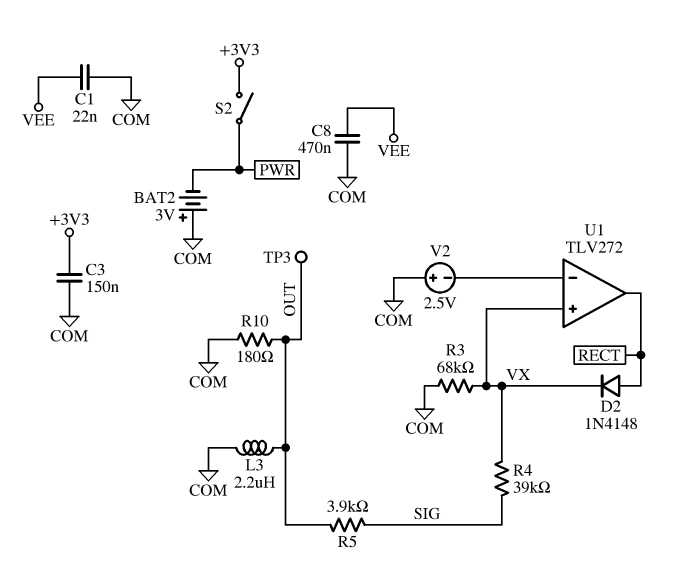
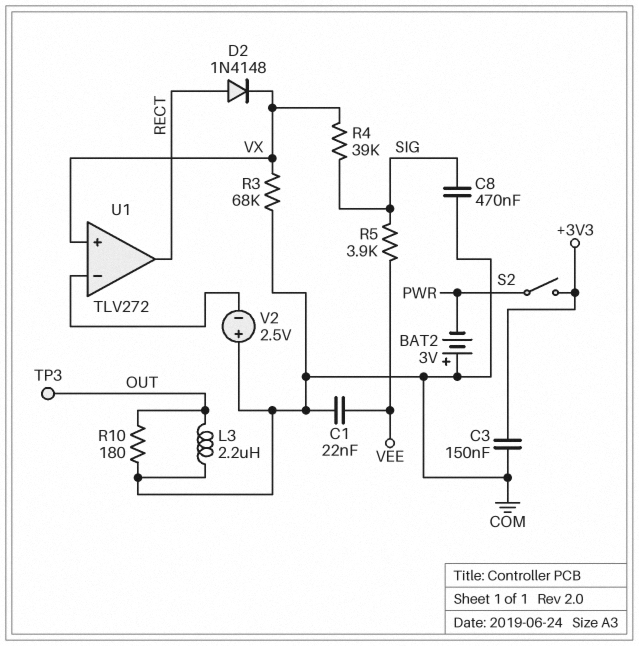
C8: 470nF (COM, VEE) -> 470nF (COM, SIG)
R5: 3.9k (OUT, SIG) -> 3.9k (SIG, VEE)

